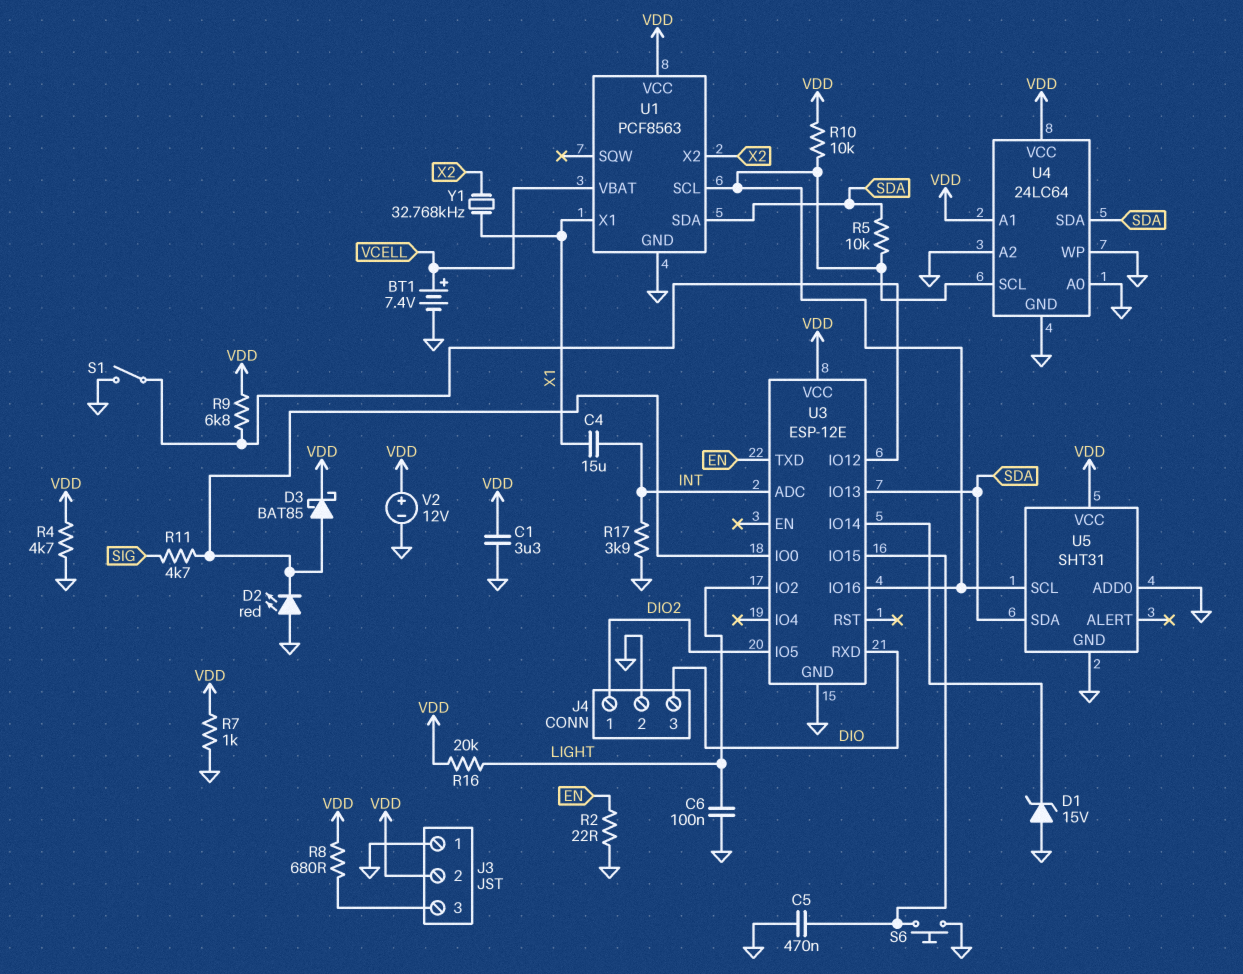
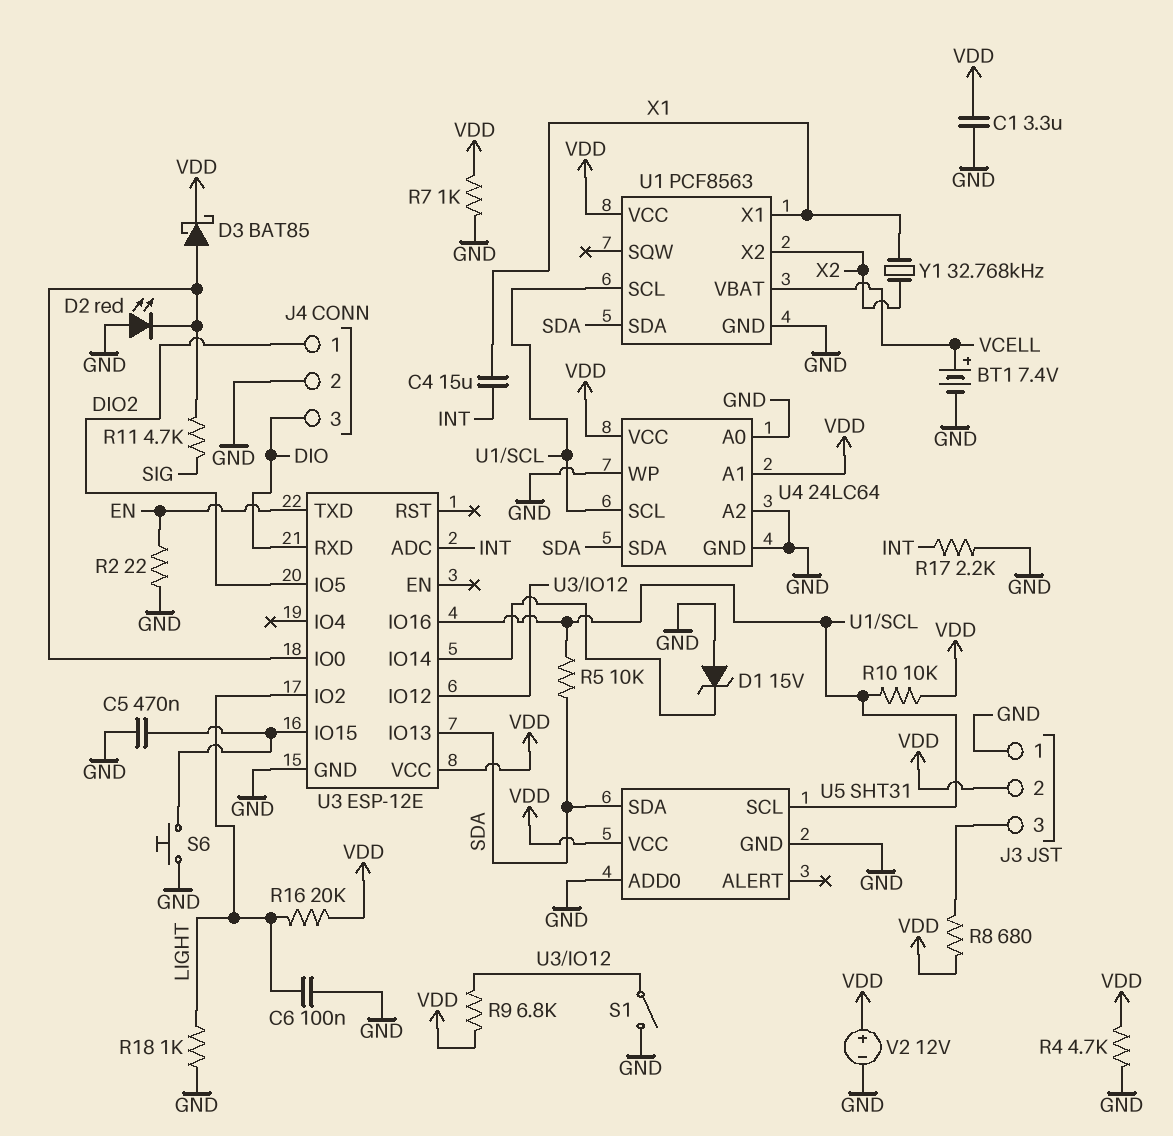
R17: 3.9k (GND, INT) -> 2.2k (GND, INT)
R18: none -> 1k (GND, LIGHT)

